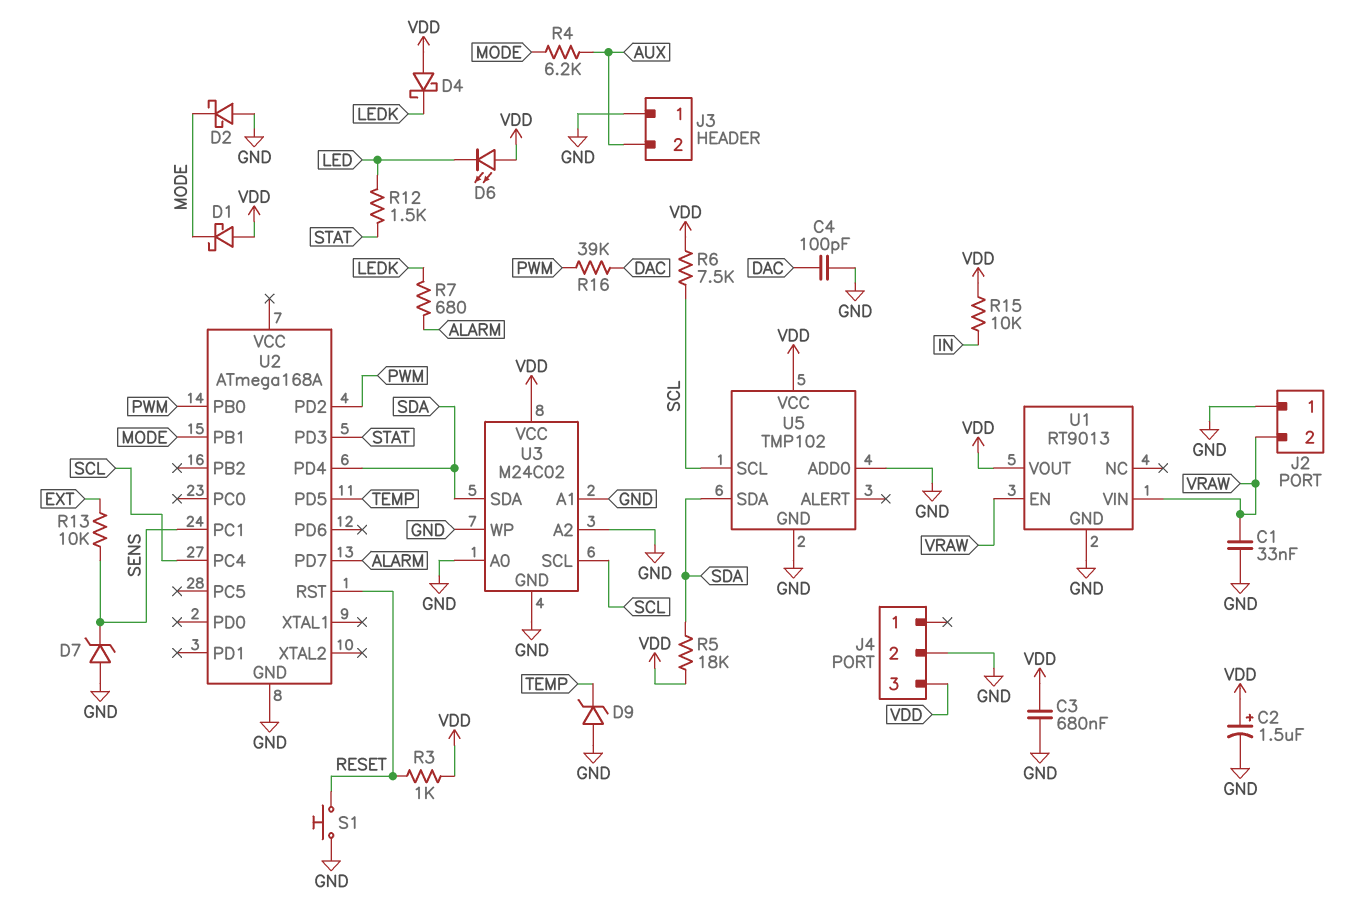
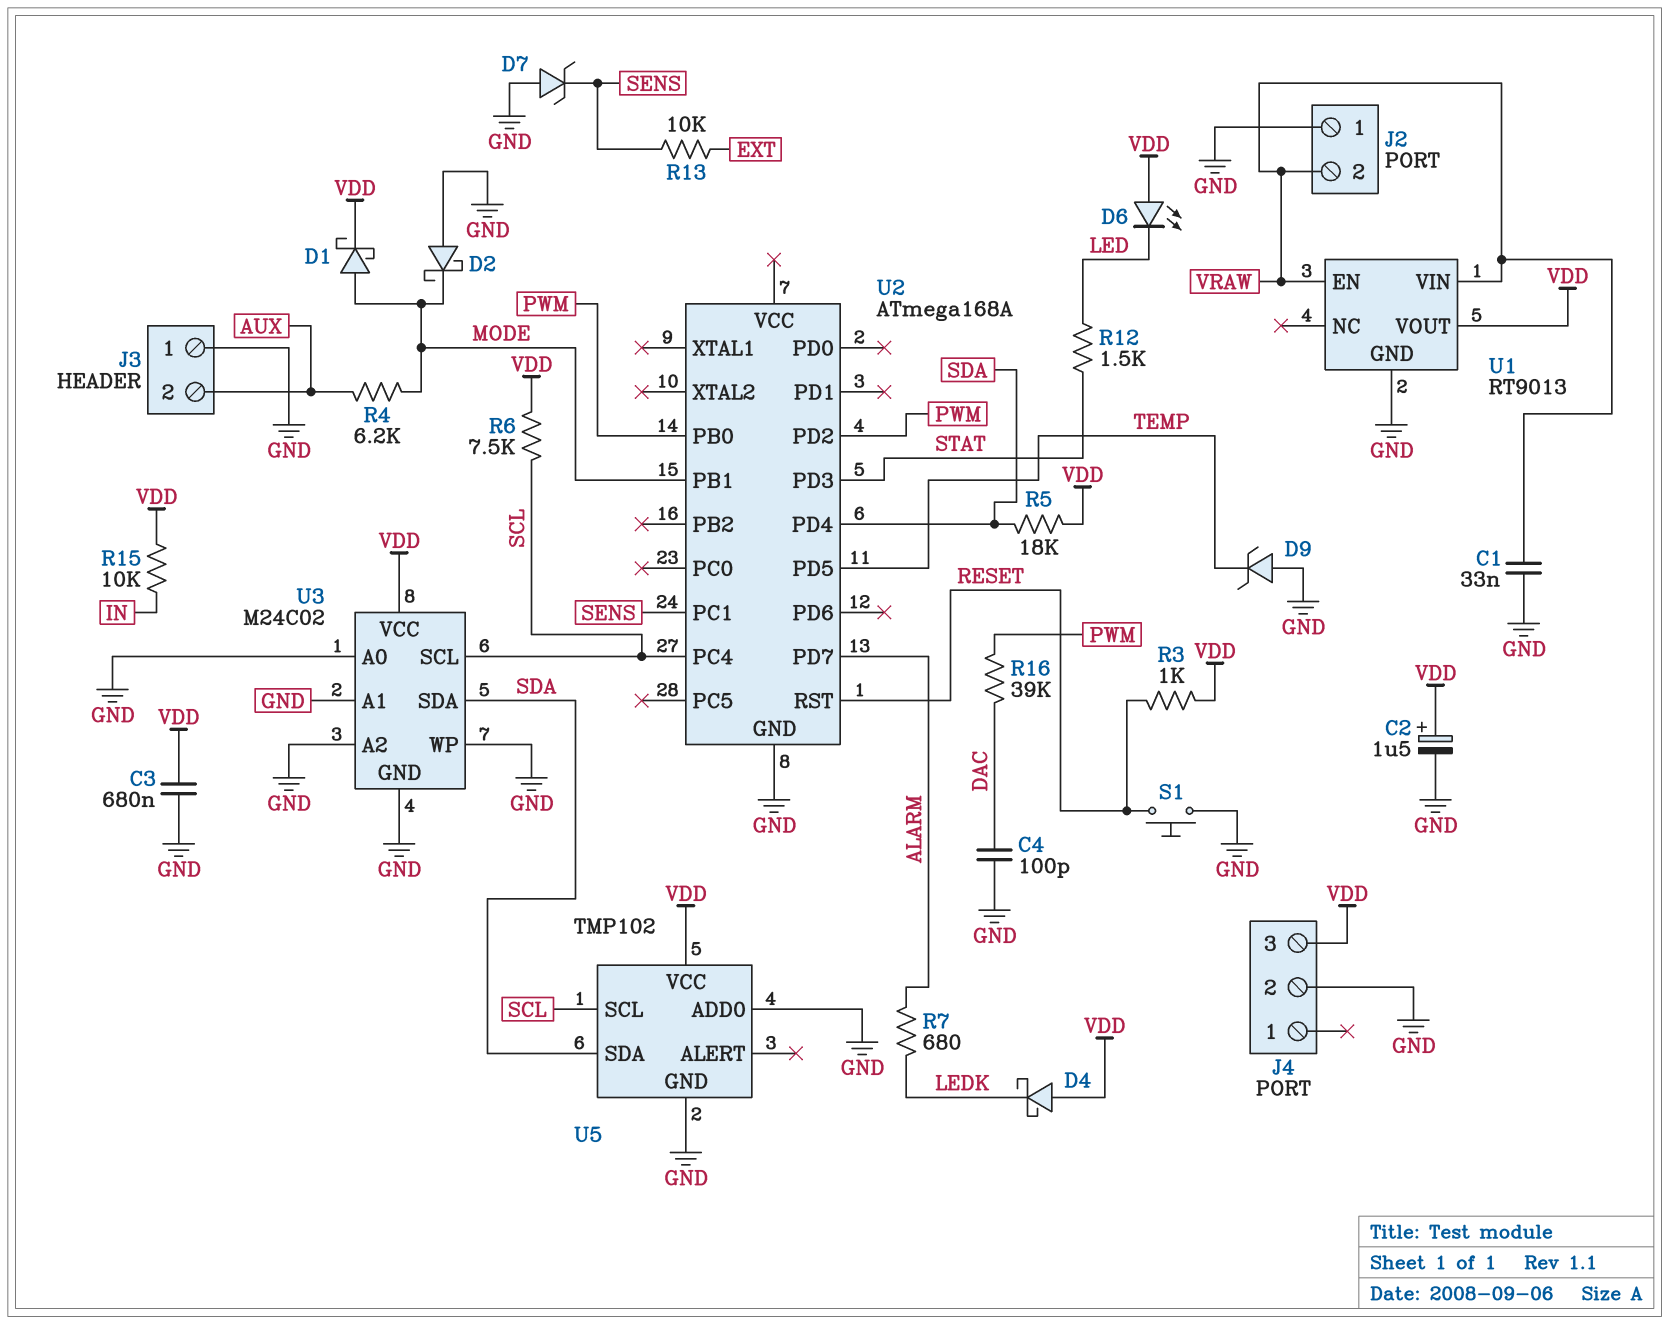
D1: schottky (A VDD, K MODE) -> schottky (A MODE, K VDD)

